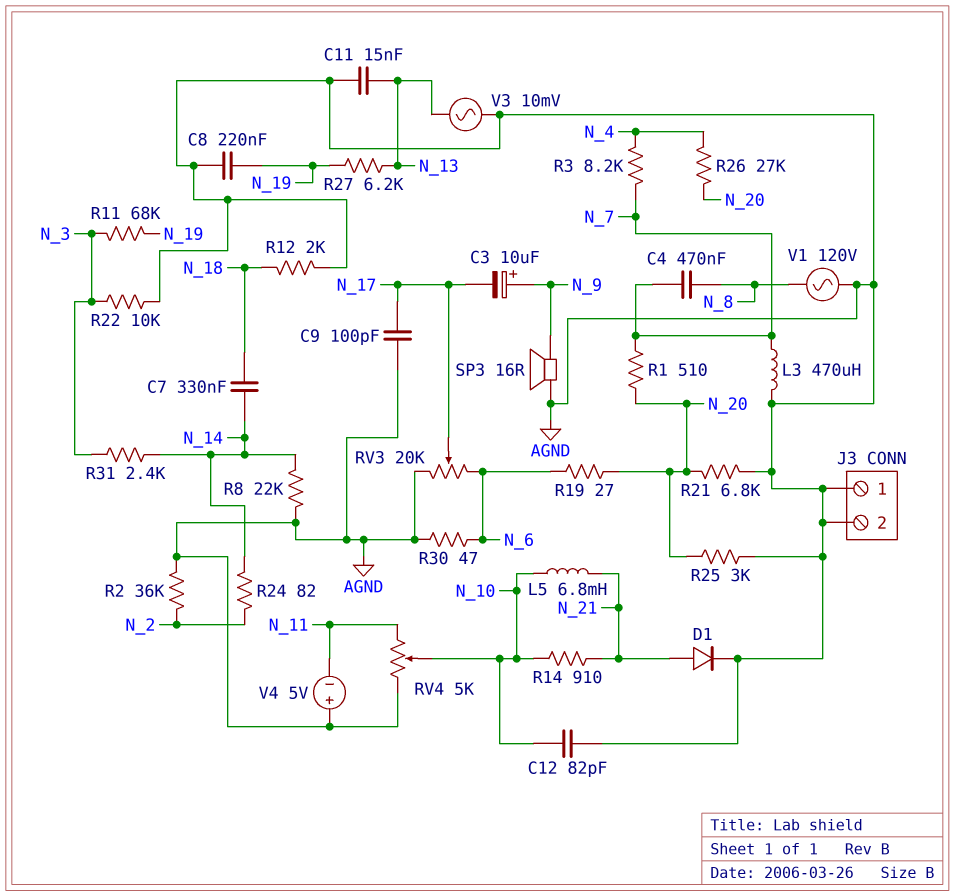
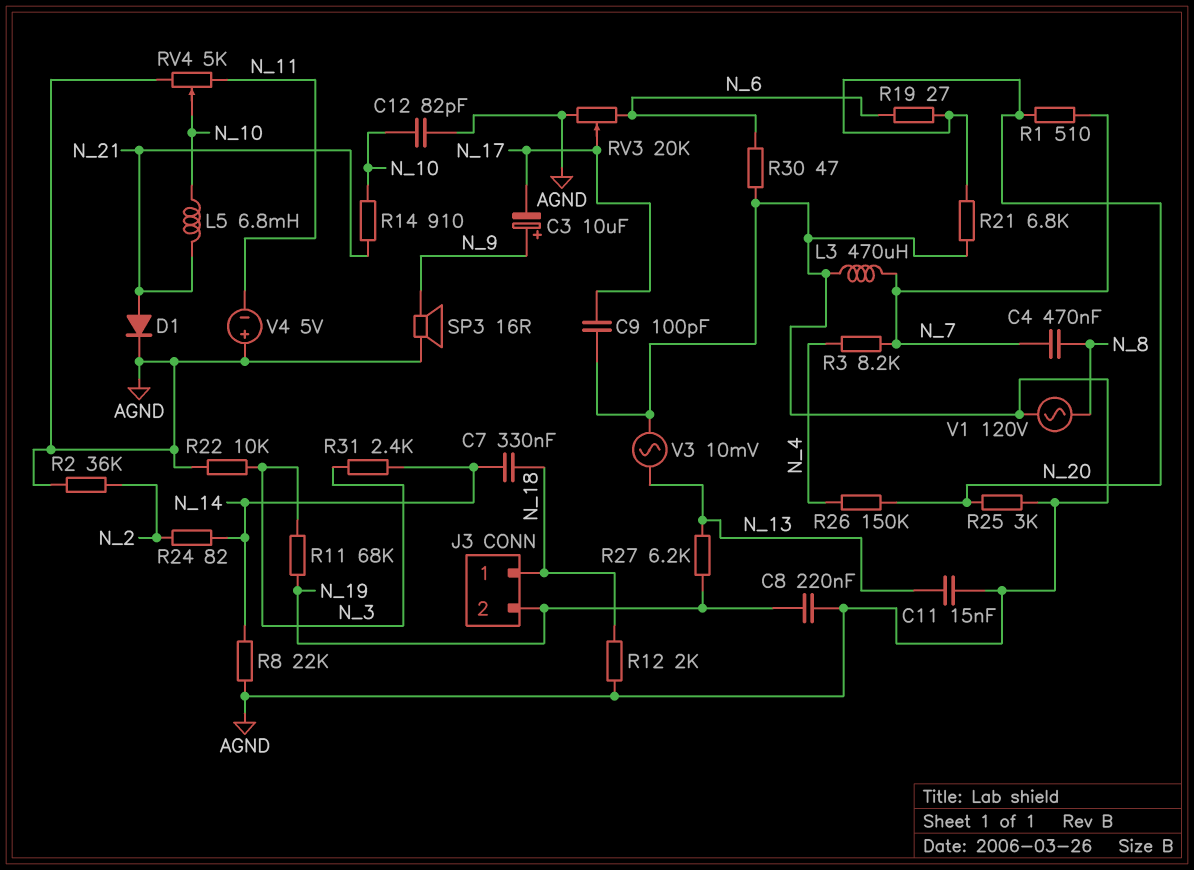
J3 pin 1: AGND -> N_18
J3 pin 2: AGND -> N_19
R26: 27k (N_4, N_20) -> 150k (N_4, N_20)

